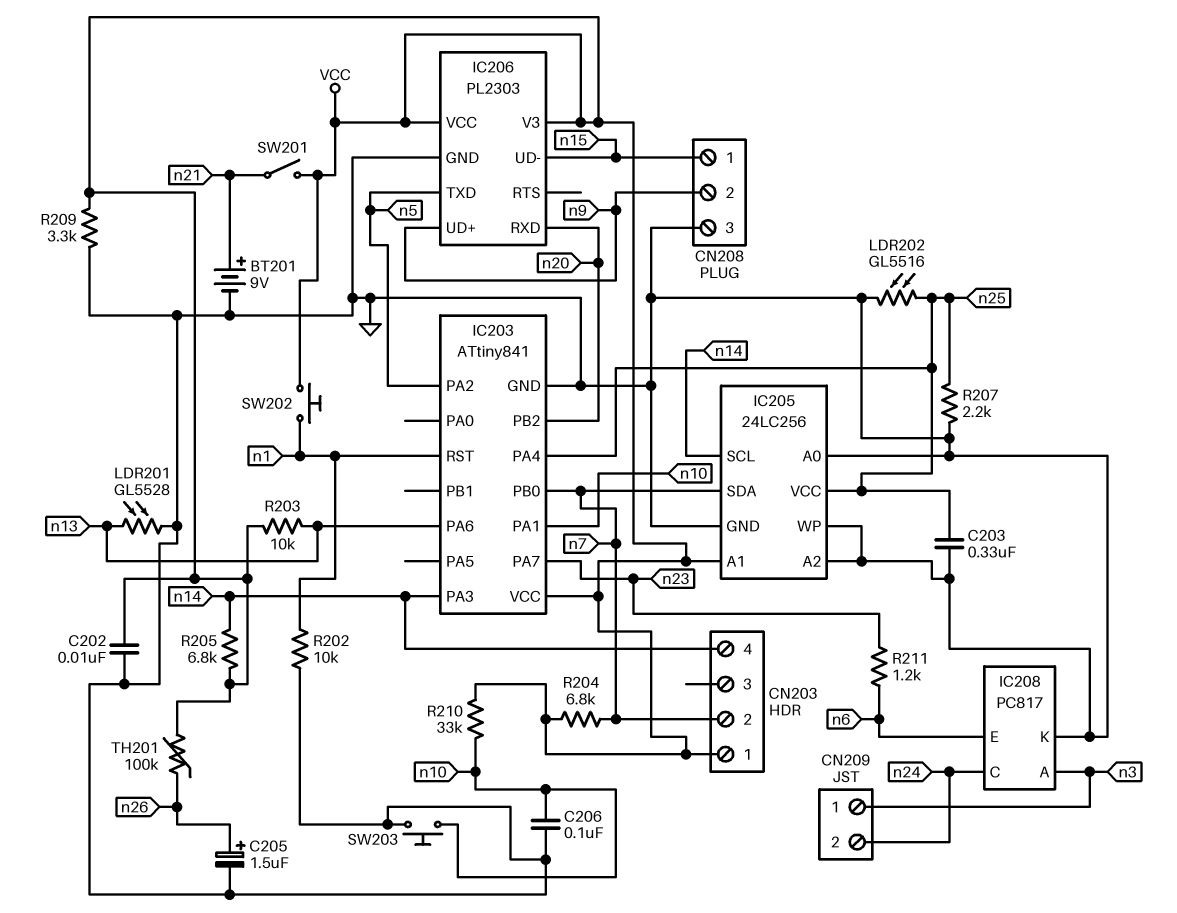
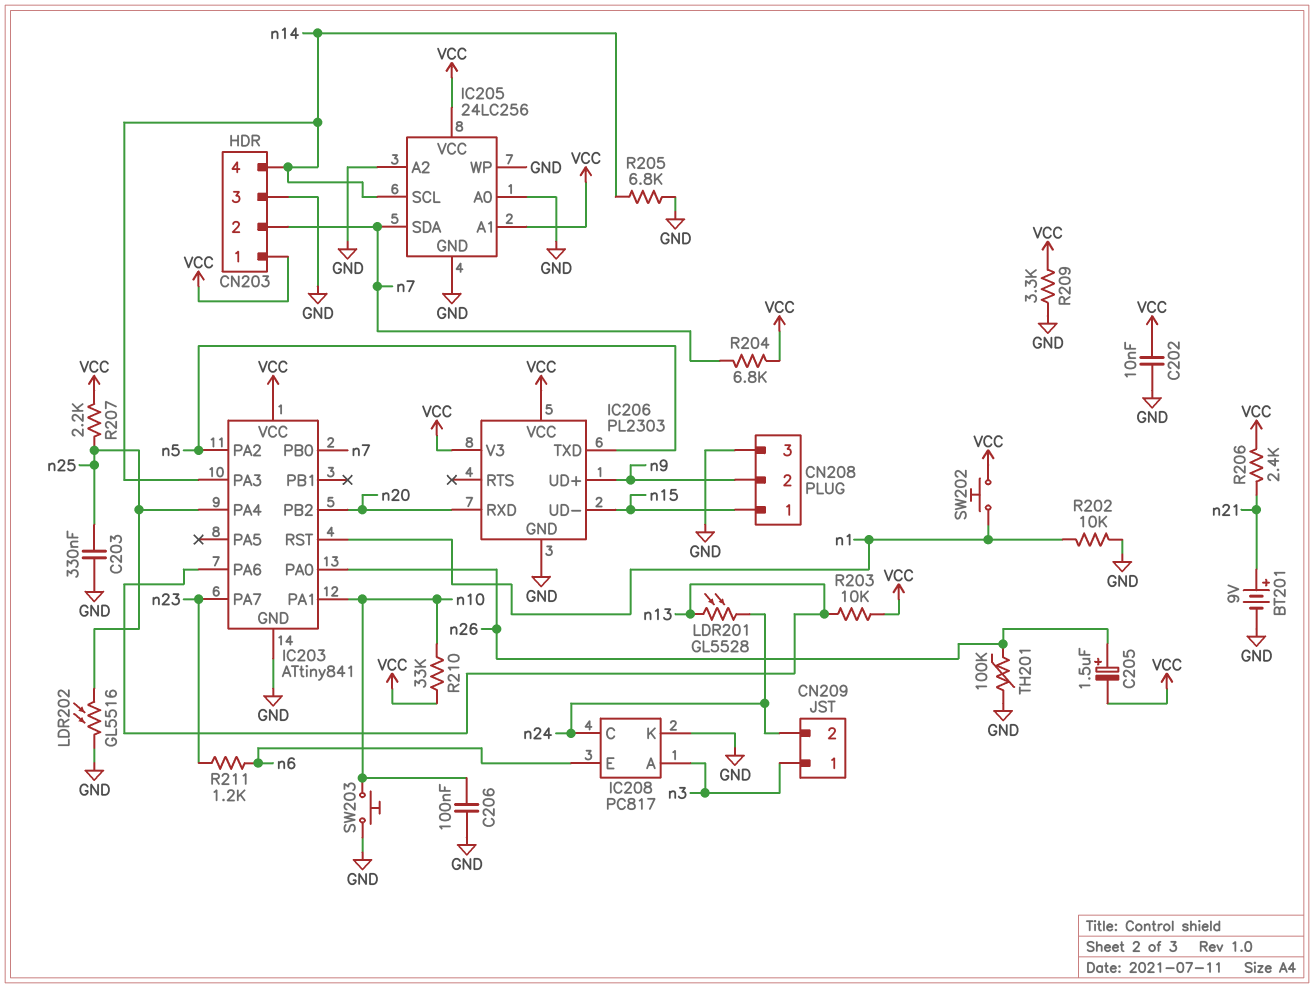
C205: 1.5uF (plus n26, minus GND) -> 1.5uF (plus n26, minus VCC)
CN203 pin 3: none -> GND
IC203 pin PA0: none -> n26
IC205 pin VCC: n25 -> VCC
LDR201: GL5528 (GND, n13) -> GL5528 (n13, n24)
R205: 6.8k (VCC, n14) -> 6.8k (GND, n14)
R206: none -> 2.4k (VCC, n21)
R207: 2.2k (GND, n25) -> 2.2k (VCC, n25)
SW201: switch (VCC, n21) -> none
TH201: 100k (VCC, n26) -> 100k (GND, n26)

